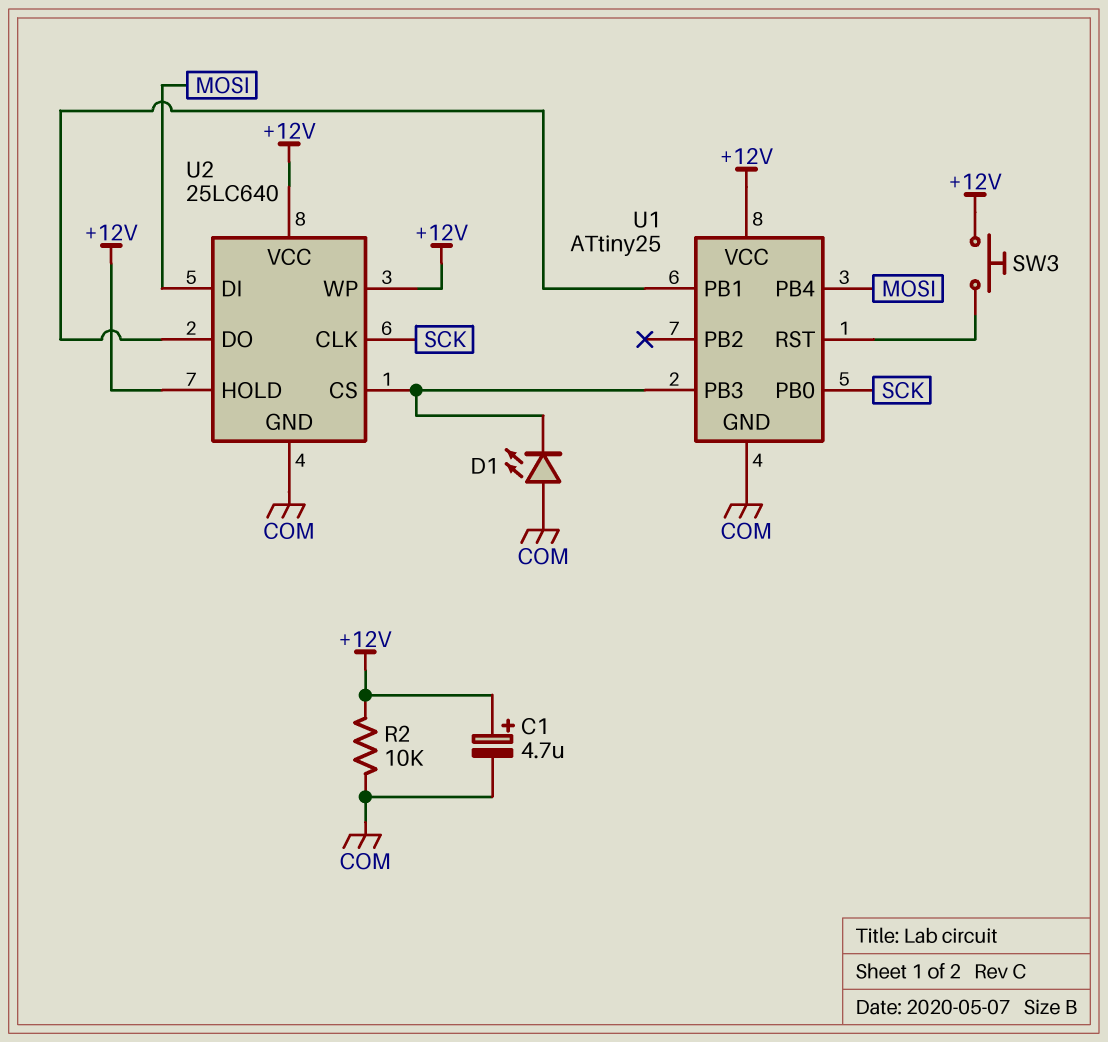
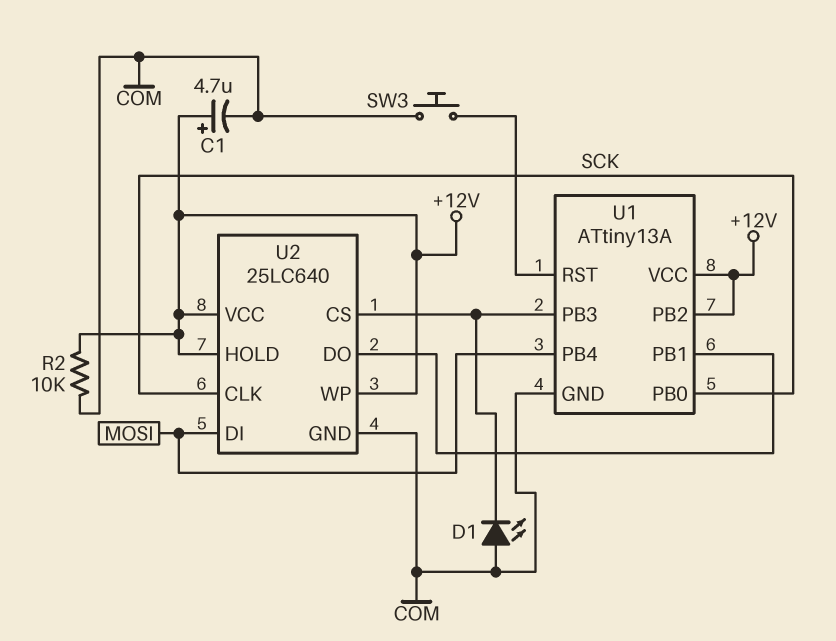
SW3: button (+12V, U1/RST) -> button (COM, U1/RST)
U1: ATtiny25 -> ATtiny13A
U1 pin PB2: none -> +12V

